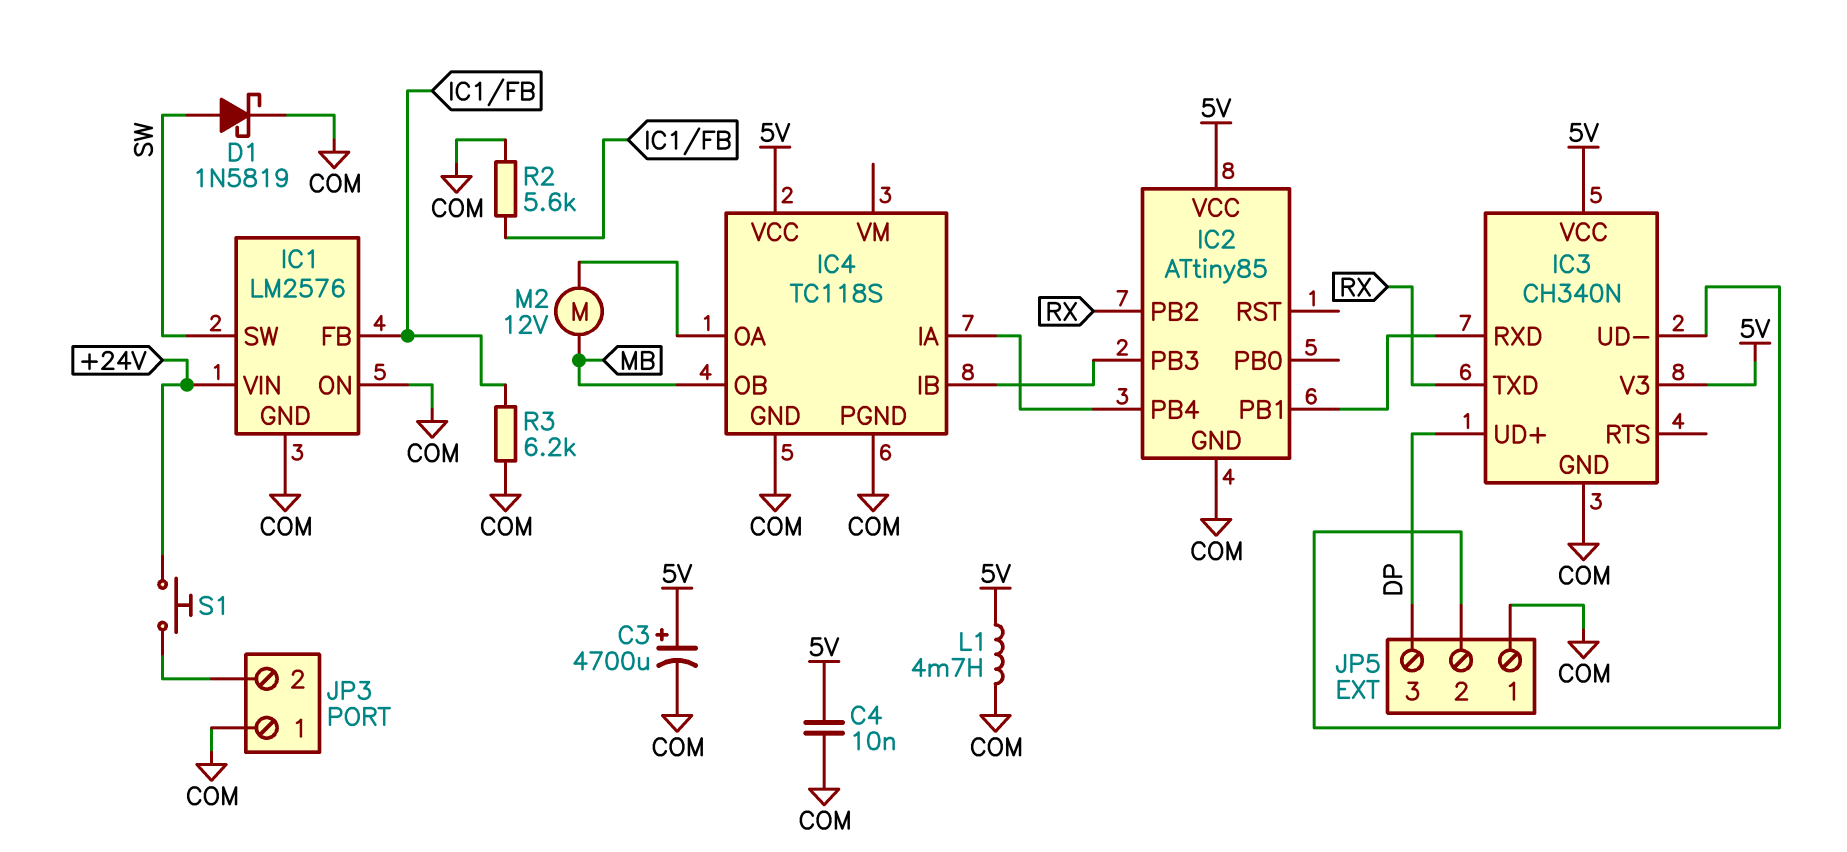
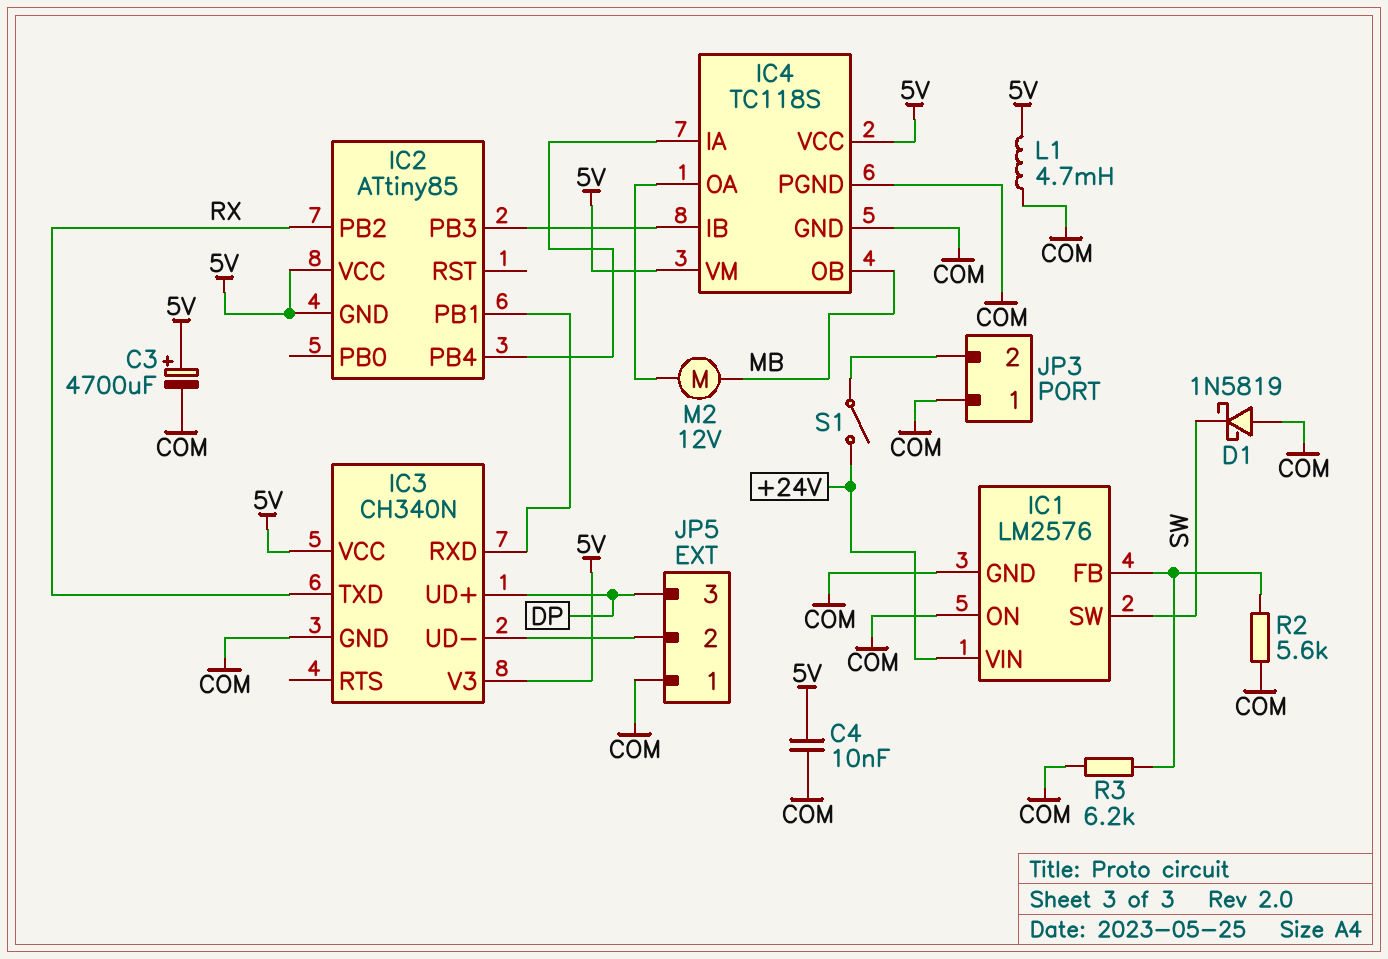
D1: schottky 1N5819 (A SW, K COM) -> schottky 1N5819 (A COM, K SW)
IC2 pin GND: COM -> 5V
IC4 pin VM: none -> 5V
S1: button (+24V, JP3/2) -> switch (+24V, JP3/2)

